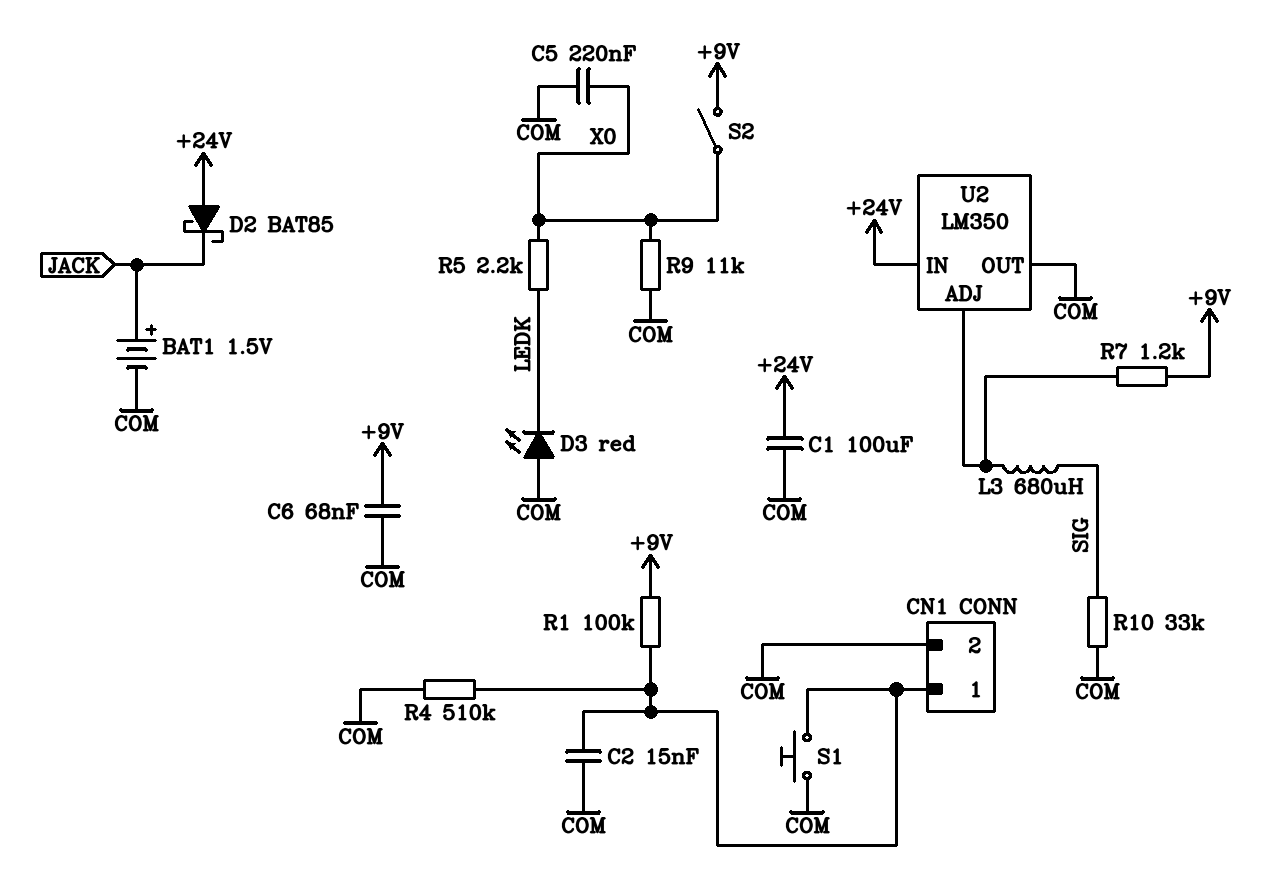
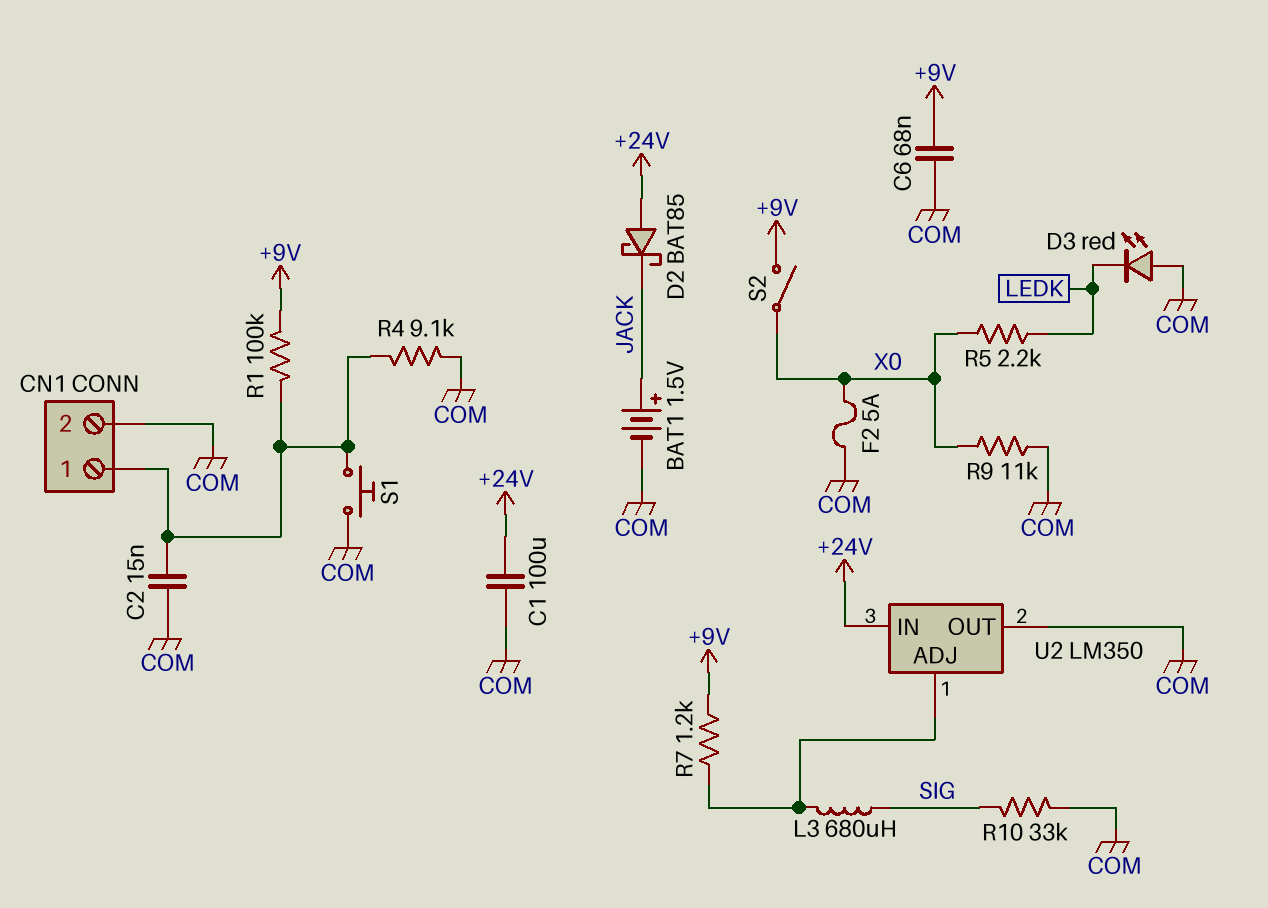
C5: 220nF (COM, X0) -> none
F2: none -> 5A (COM, X0)
R4: 510k (CN1/1, COM) -> 9.1k (CN1/1, COM)

